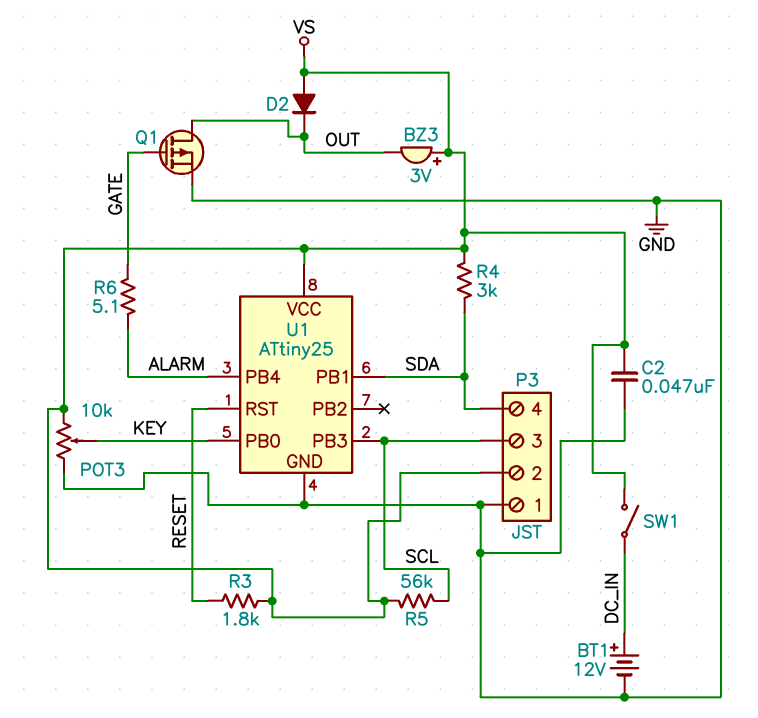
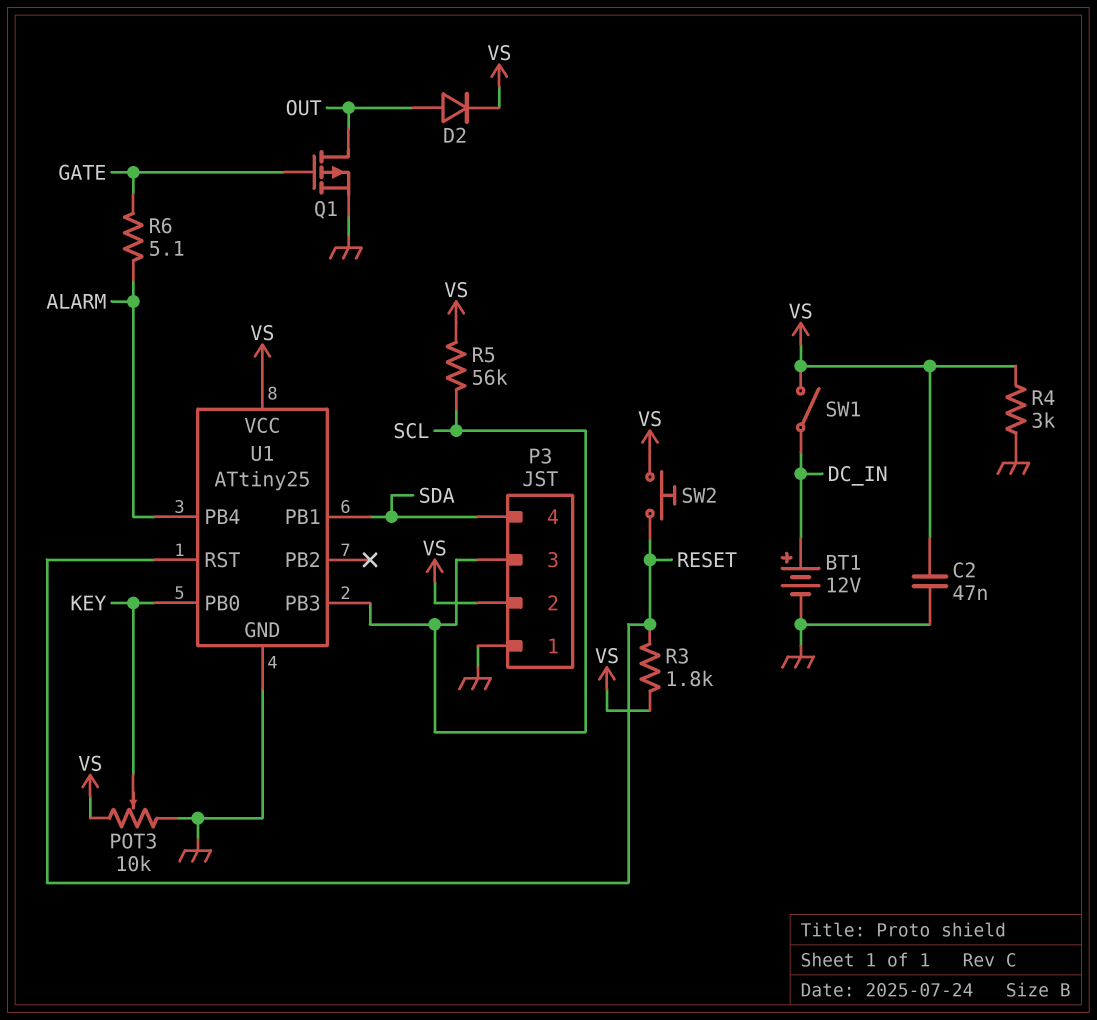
BZ3: buzzer 3V (plus VS, minus OUT) -> none
D2: diode (A VS, K OUT) -> diode (A OUT, K VS)
R4: 3k (SDA, VS) -> 3k (GND, VS)
SW2: none -> button (RESET, VS)

